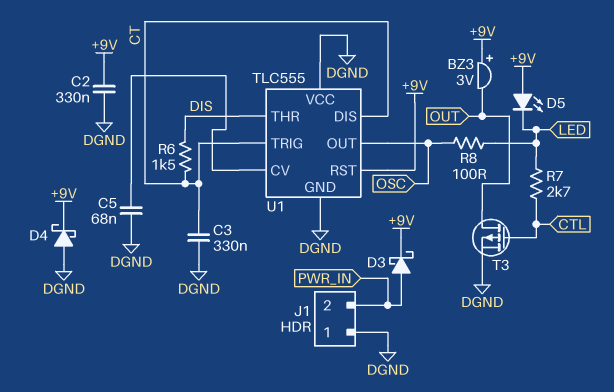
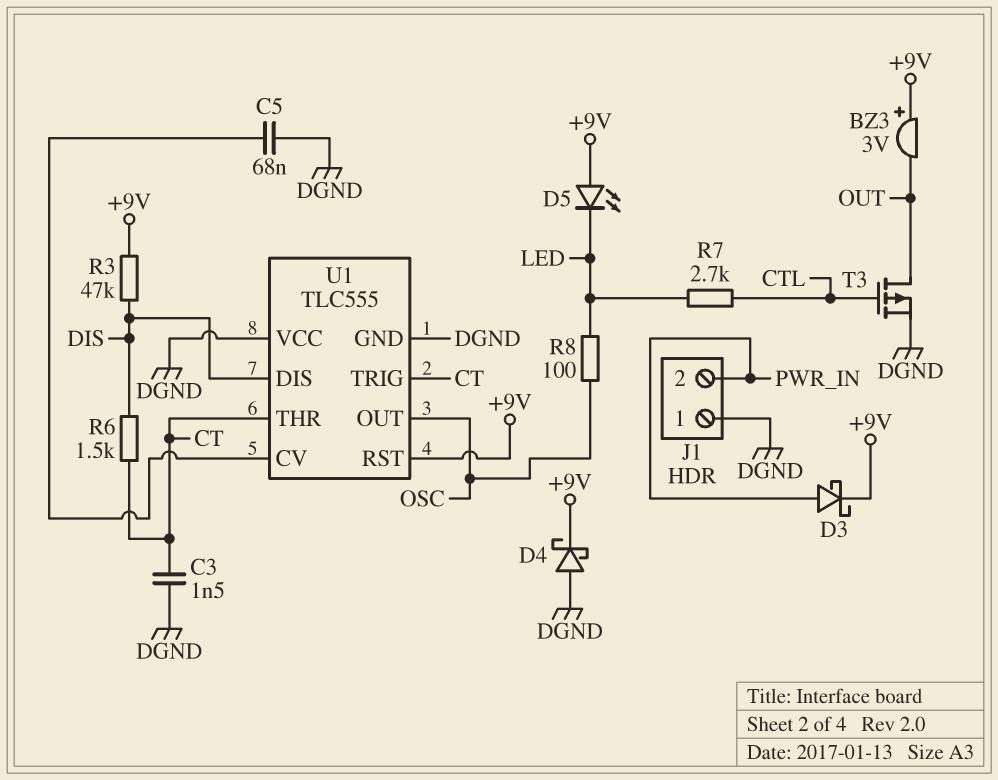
C2: 330nF (+9V, DGND) -> none
C3: 330nF (CT, DGND) -> 1.5nF (CT, DGND)
R3: none -> 47k (+9V, DIS)
U1 pin DIS: CT -> DIS
U1 pin THR: DIS -> CT

